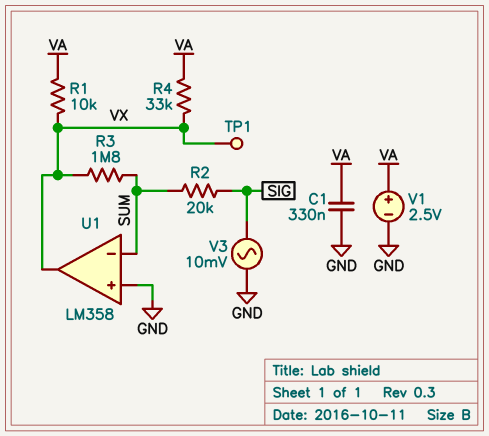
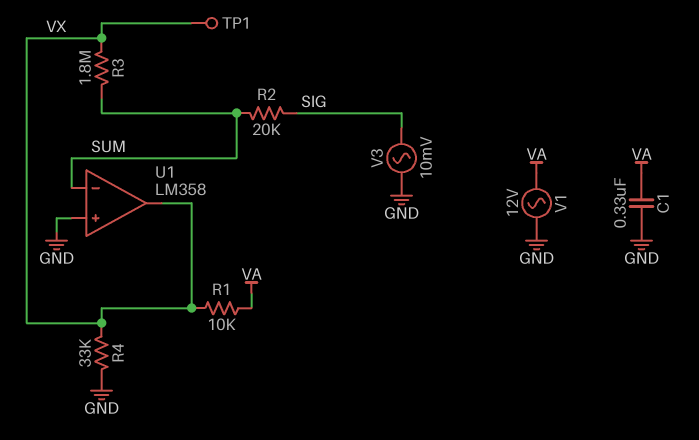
R4: 33k (VA, VX) -> 33k (GND, VX)
V1: 2.5V (plus VA, minus GND) -> AC 12V (GND, VA)

